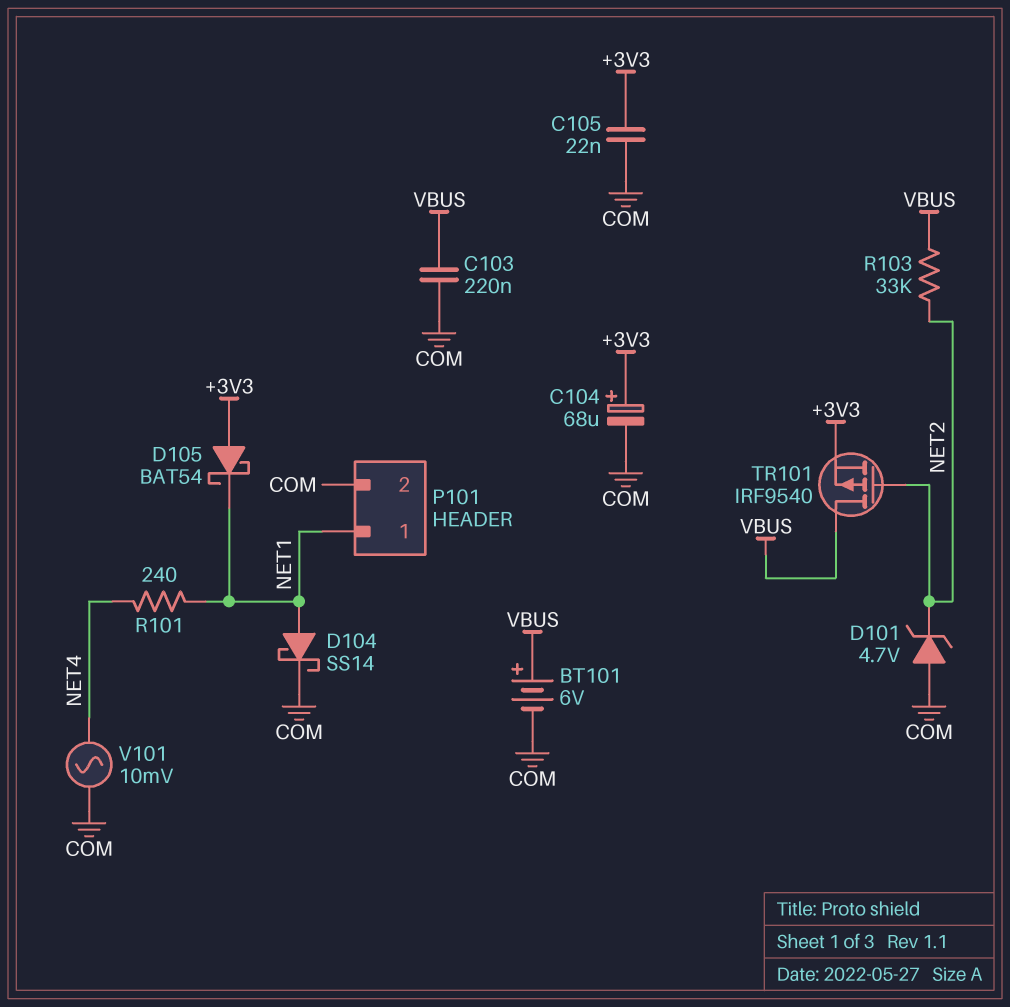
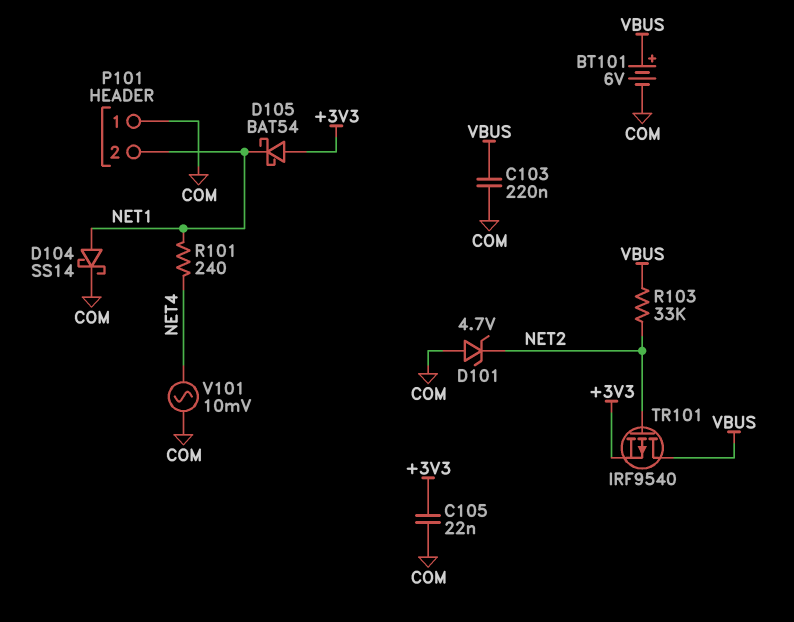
C104: 68uF (plus +3V3, minus COM) -> none
P101 pin 1: NET1 -> COM
P101 pin 2: COM -> NET1

